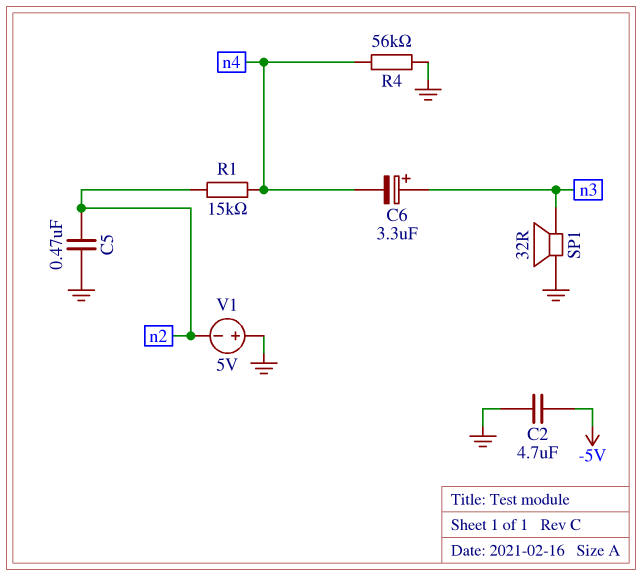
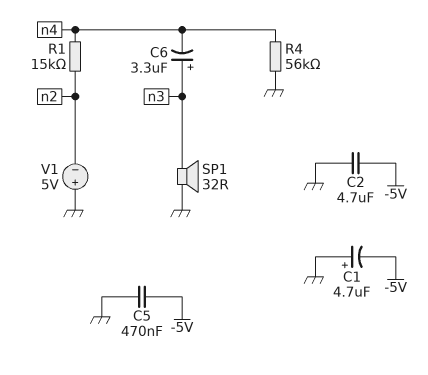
C1: none -> 4.7uF (plus GND, minus -5V)
C5: 470nF (GND, n2) -> 470nF (-5V, GND)

